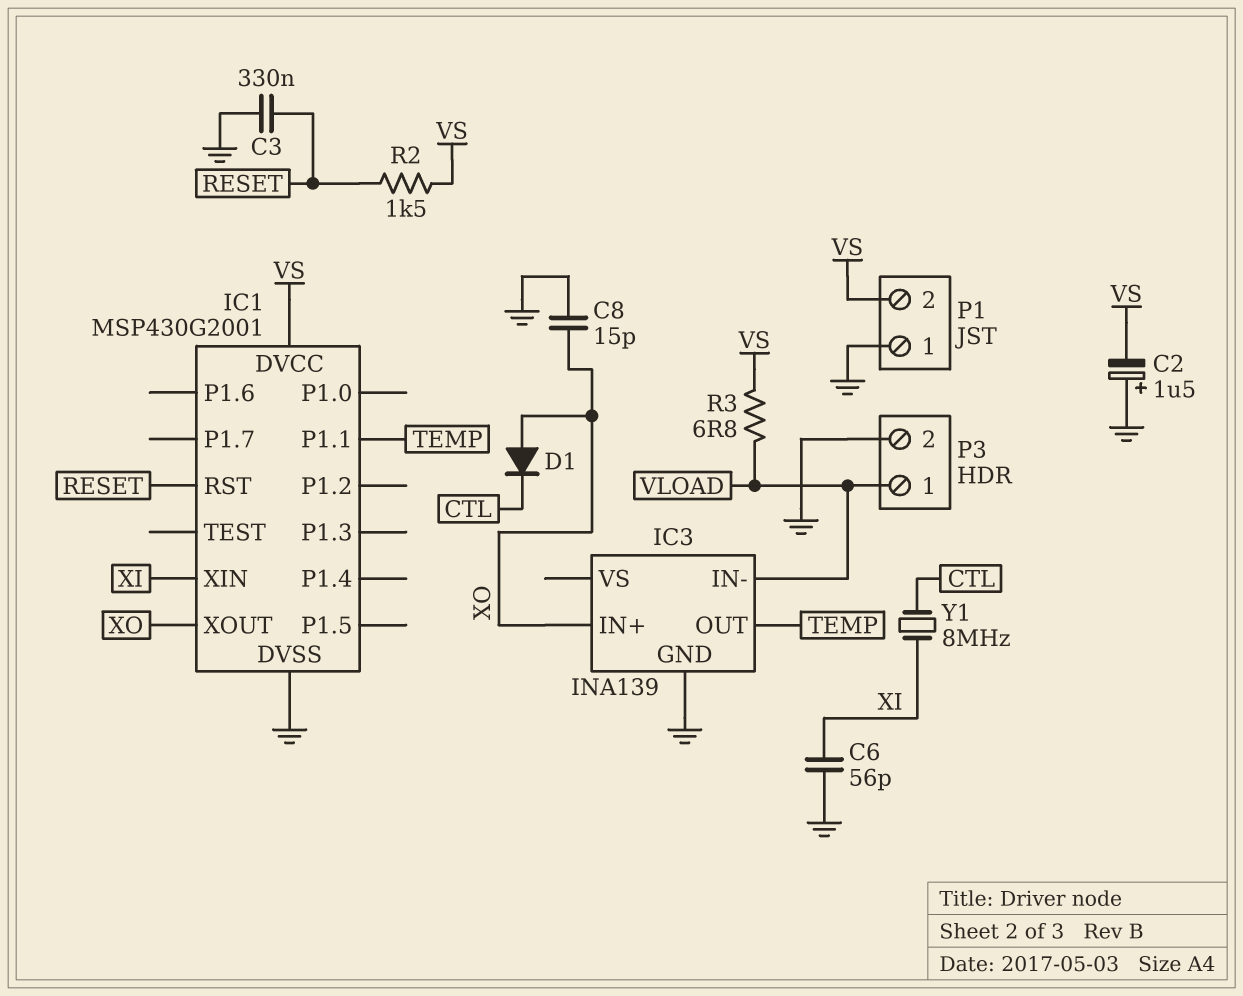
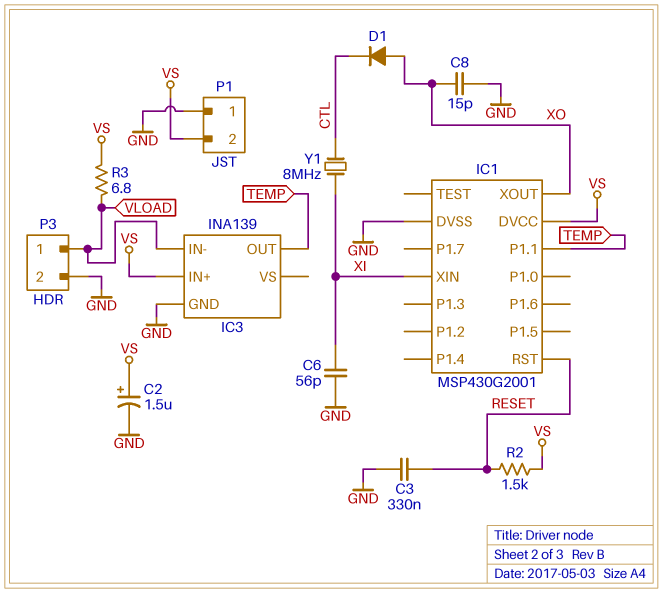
C2: 1.5uF (plus GND, minus VS) -> 1.5uF (plus VS, minus GND)
IC3 pin IN+: XO -> VS

